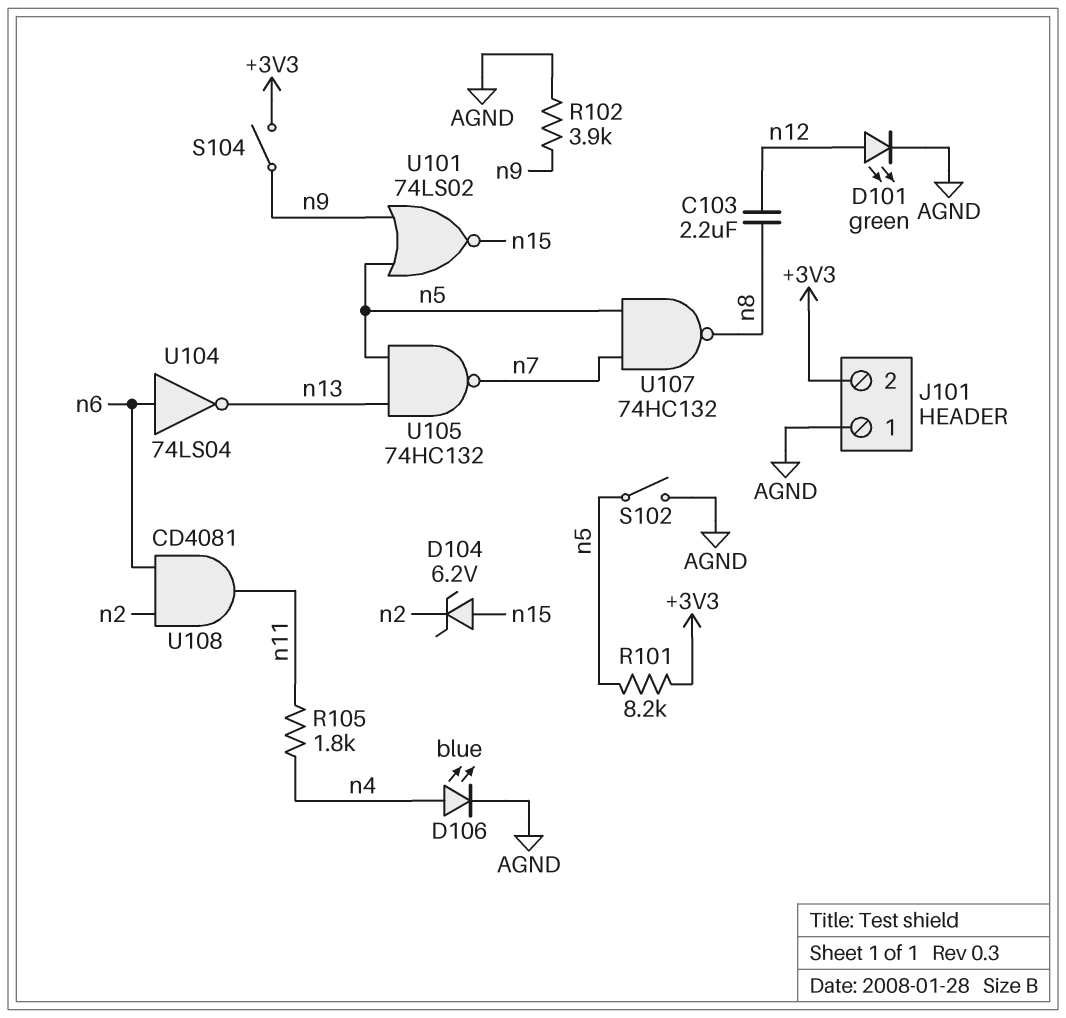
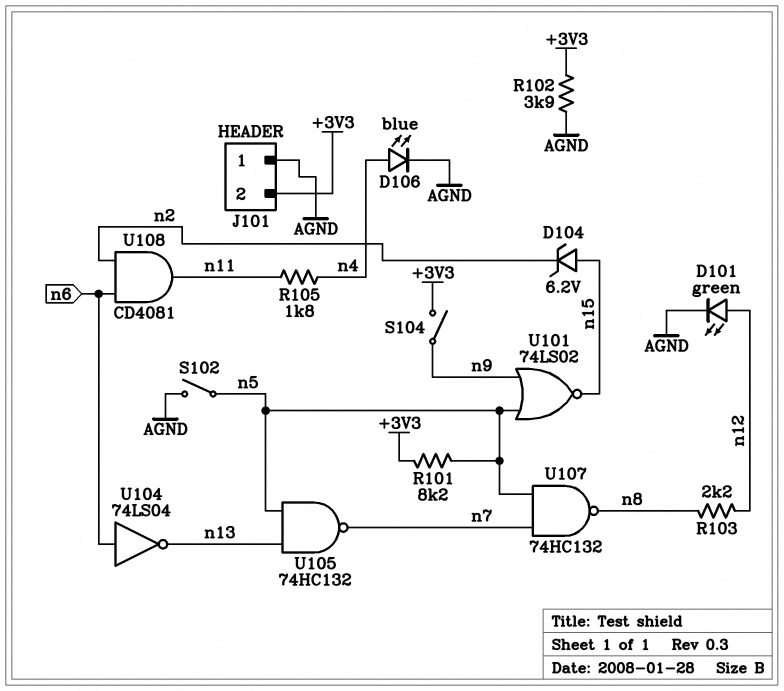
C103: 2.2uF (n8, n12) -> none
R102: 3.9k (AGND, n9) -> 3.9k (+3V3, AGND)
R103: none -> 2.2k (n8, n12)

